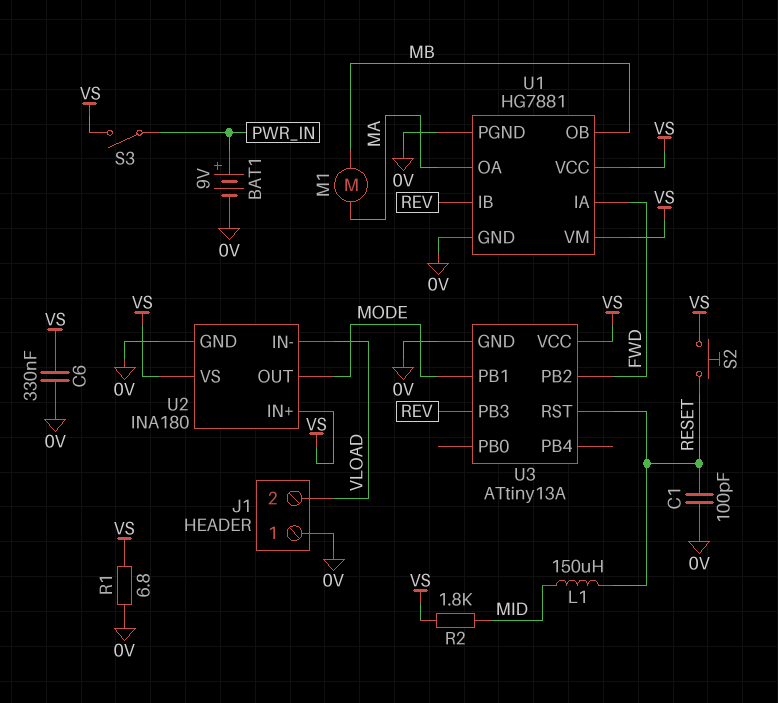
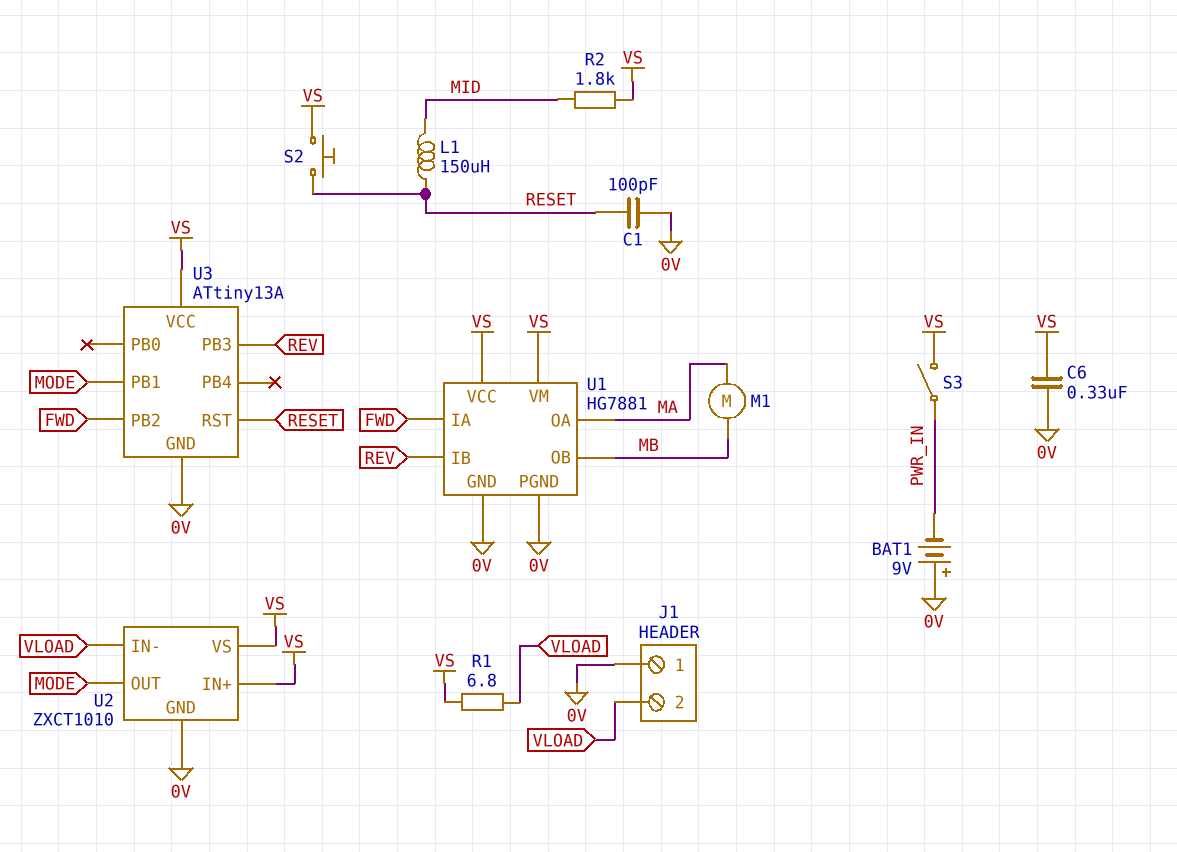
BAT1: 9V (plus PWR_IN, minus 0V) -> 9V (plus 0V, minus PWR_IN)
R1: 6.8 (0V, VS) -> 6.8 (VLOAD, VS)
U2: INA180 -> ZXCT1010

